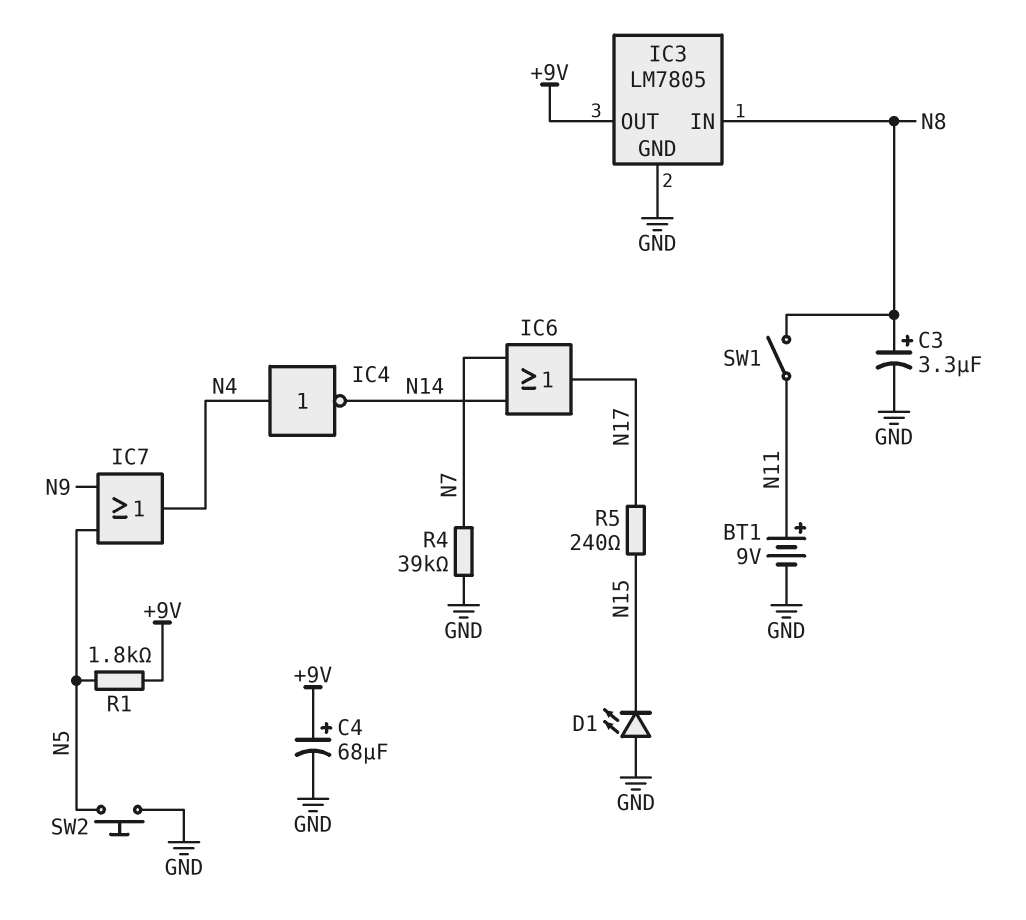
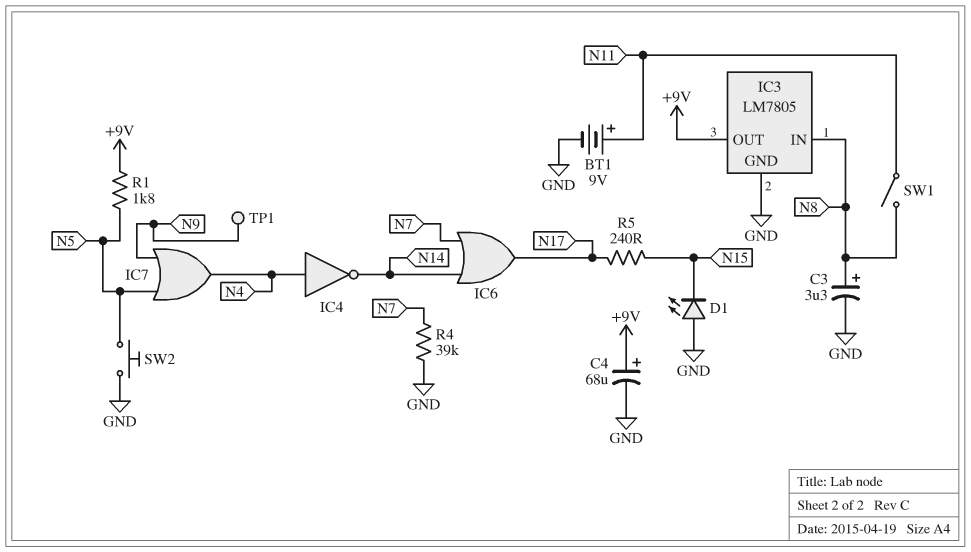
TP1: none -> test point (N9)

